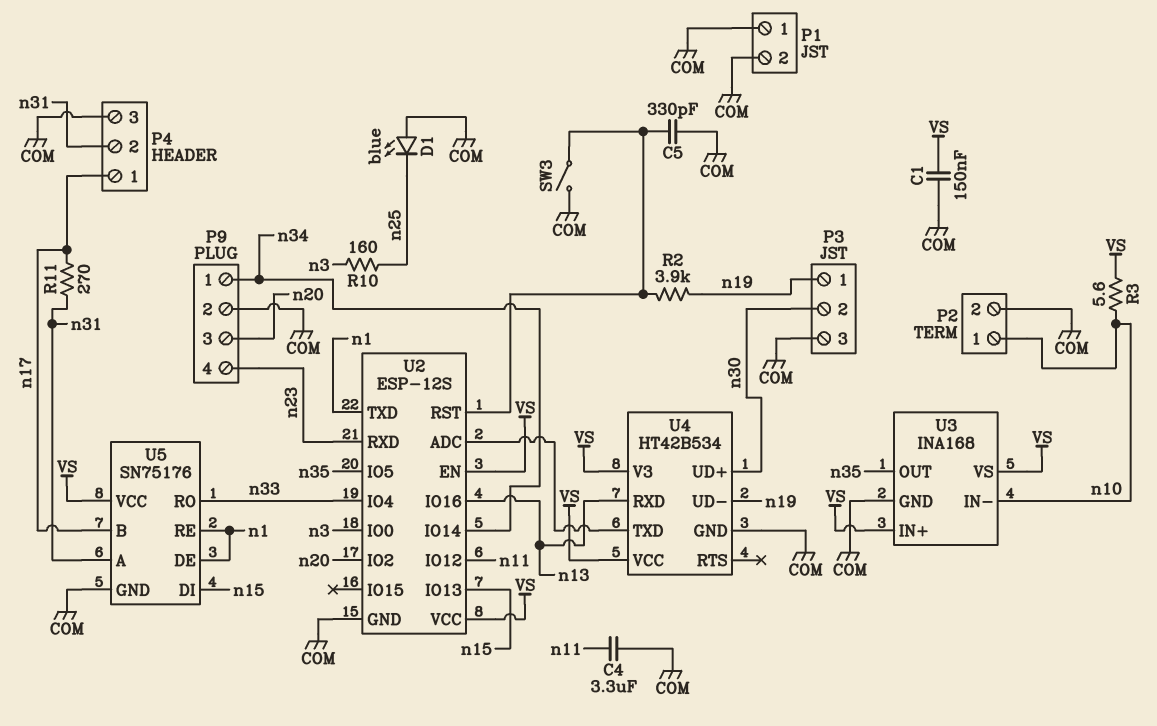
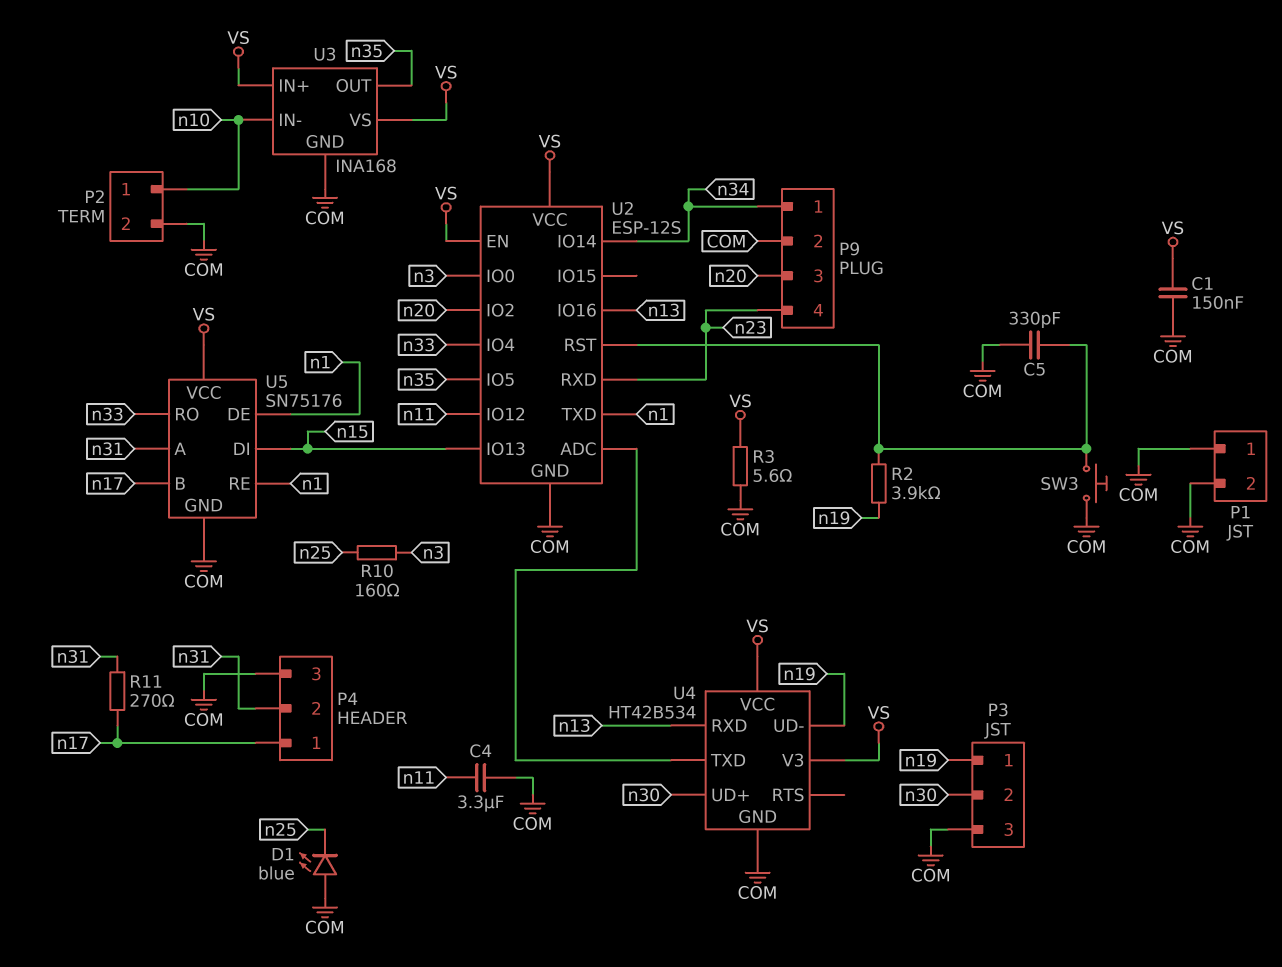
R3: 5.6 (VS, n10) -> 5.6 (COM, VS)
SW3: switch (COM, U2/RST) -> button (COM, U2/RST)

